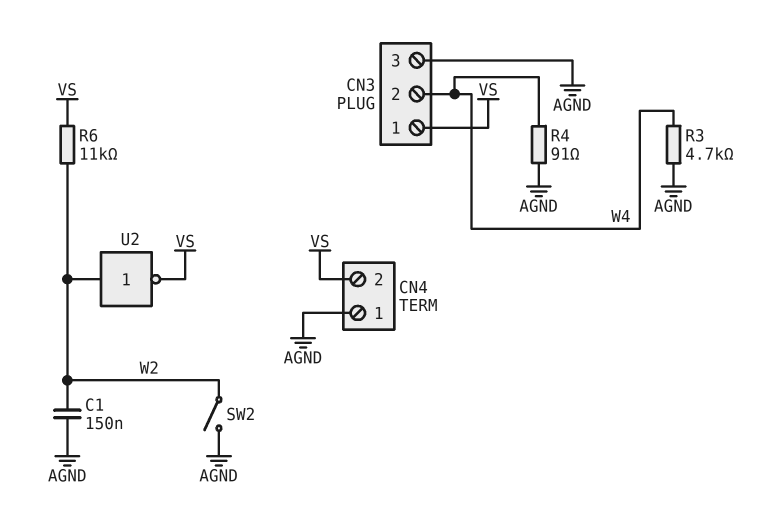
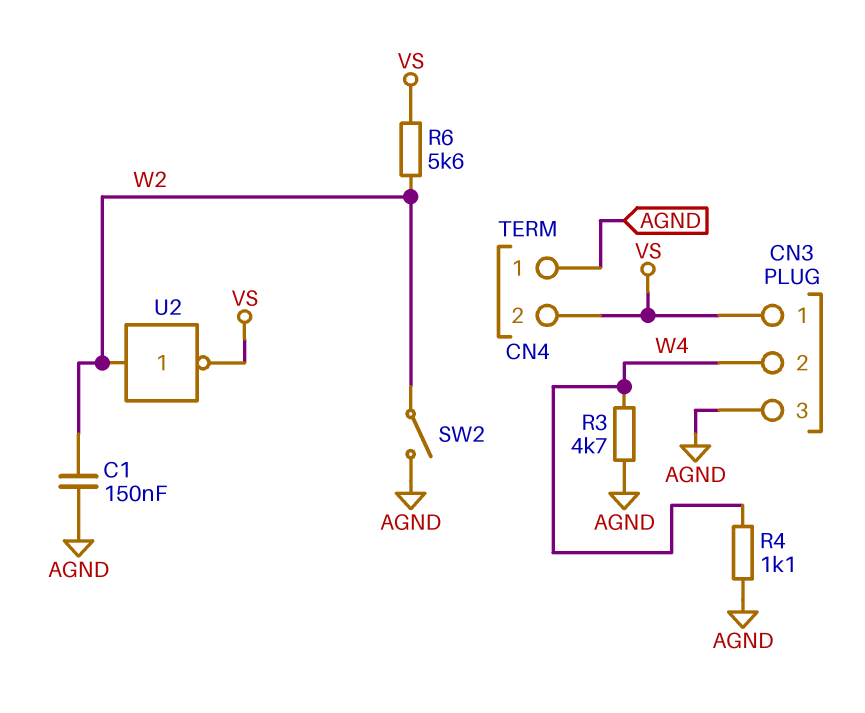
R4: 91 (AGND, W4) -> 1.1k (AGND, W4)
R6: 11k (VS, W2) -> 5.6k (VS, W2)

